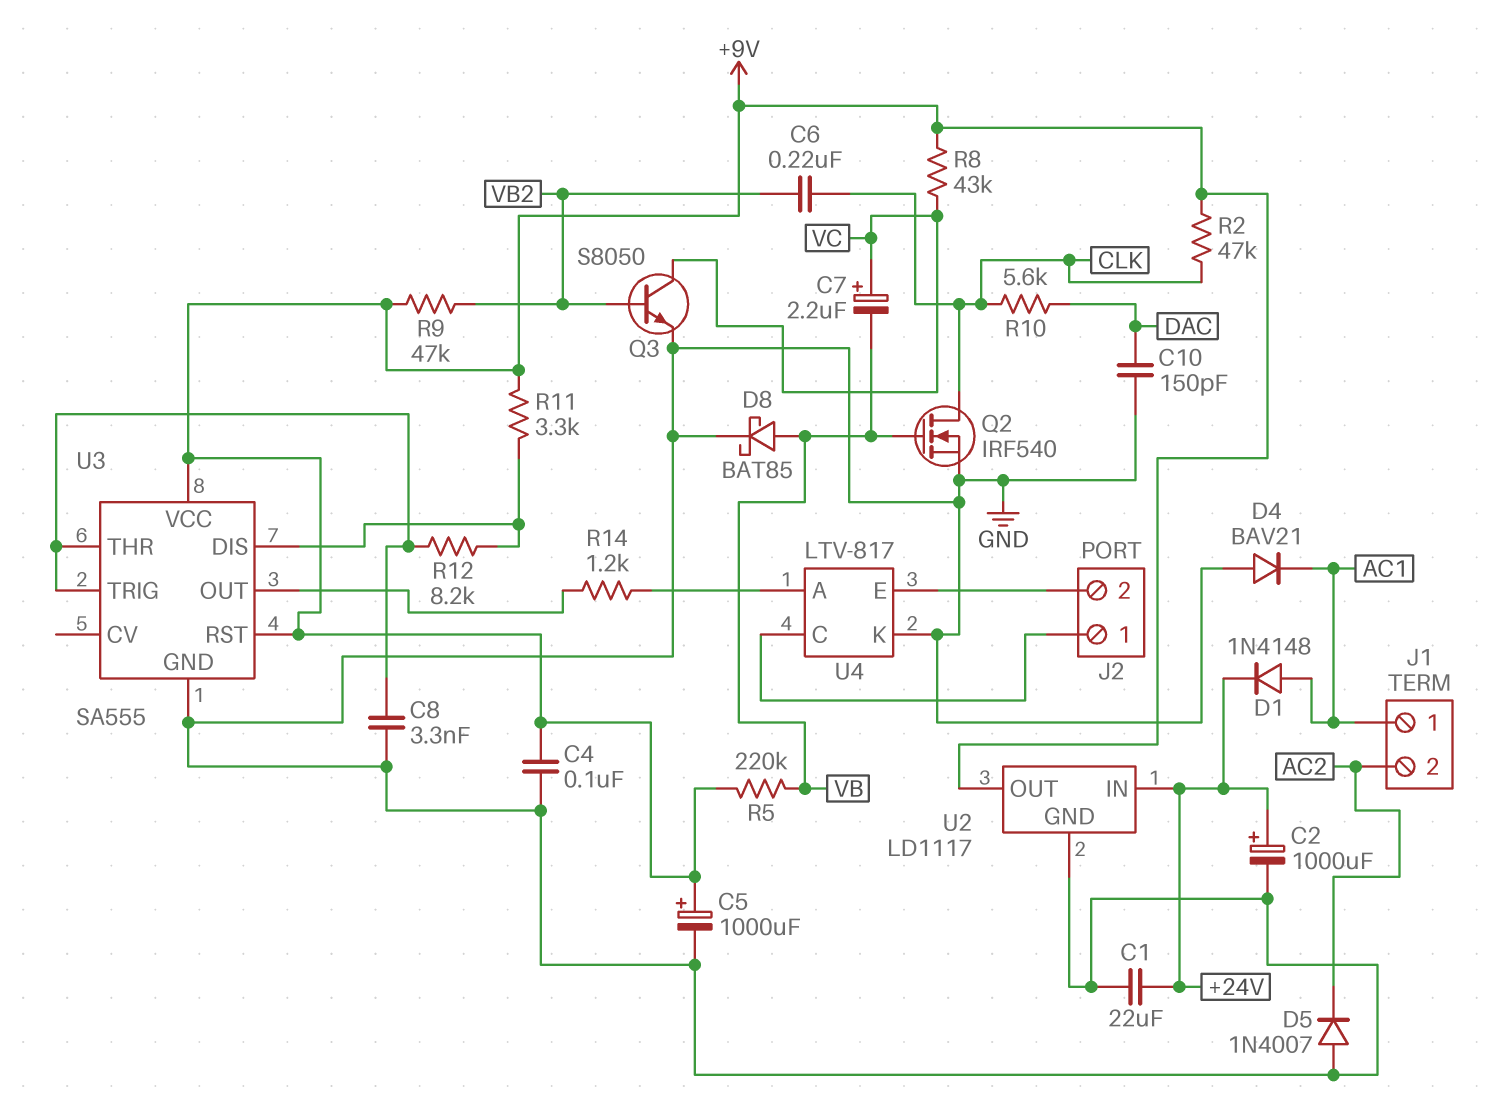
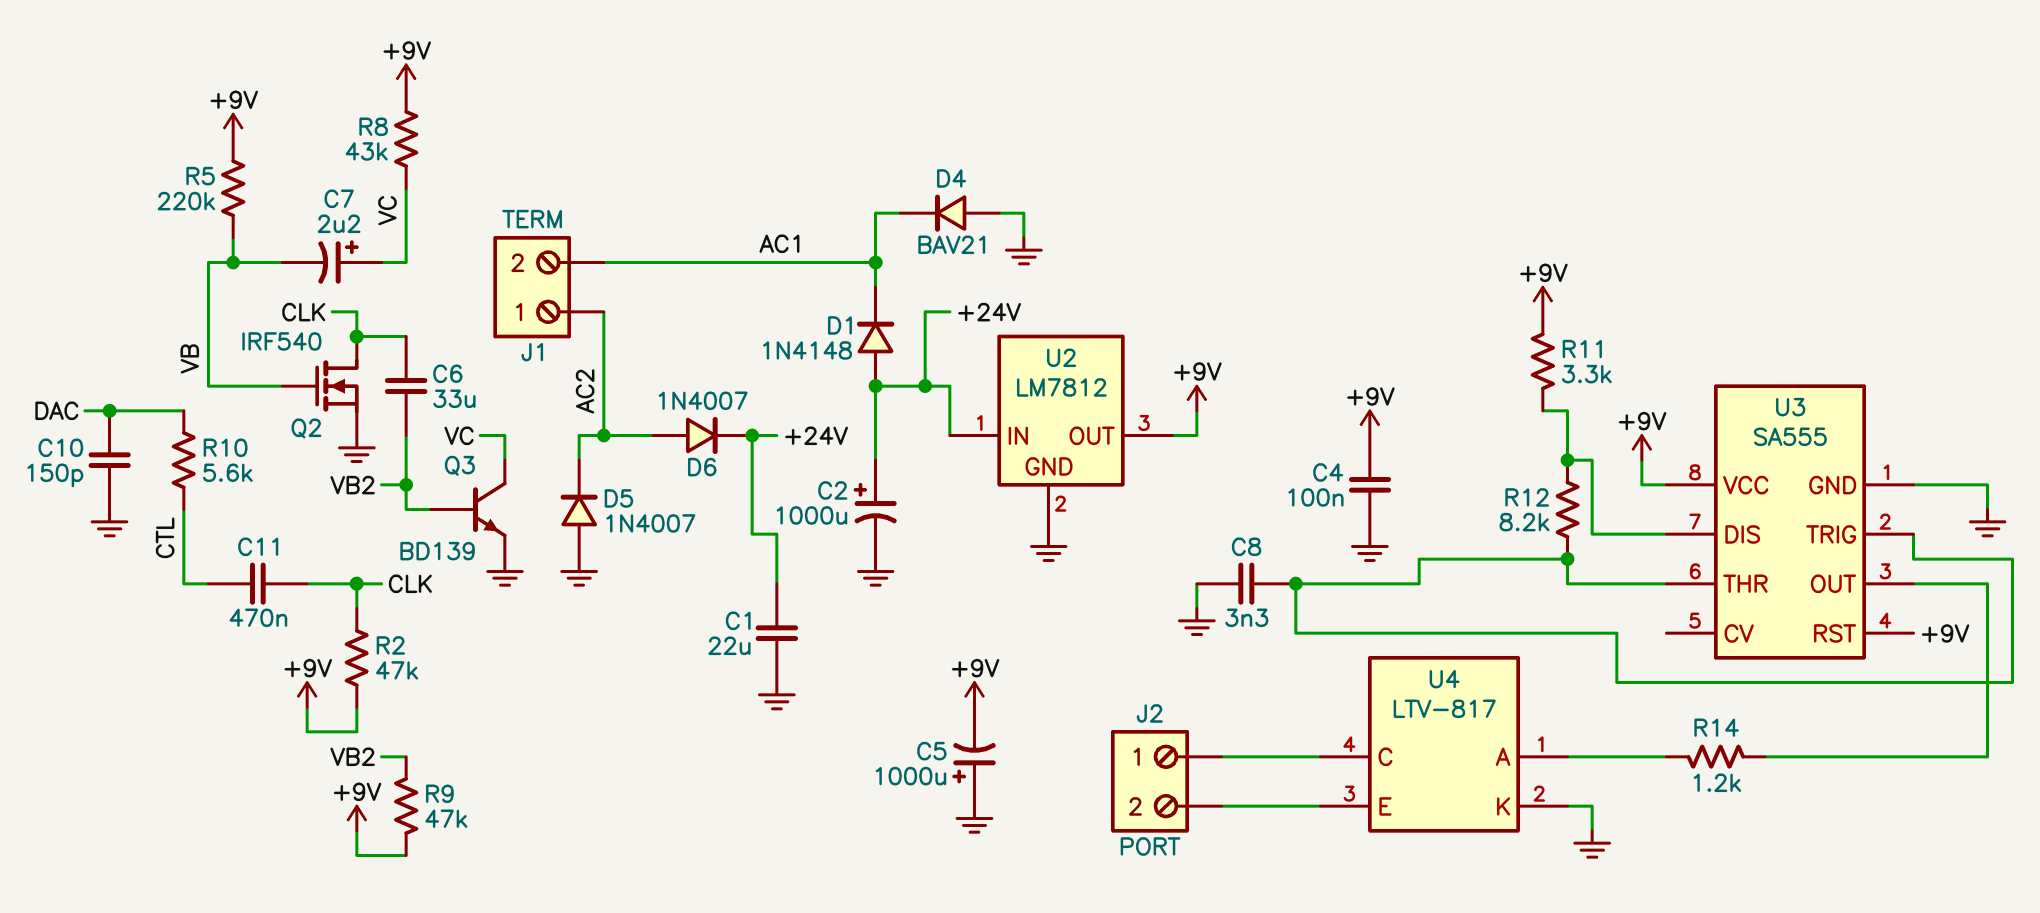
C5: 1000uF (plus +9V, minus GND) -> 1000uF (plus GND, minus +9V)
C6: 220nF (CLK, VB2) -> 33uF (CLK, VB2)
C11: none -> 470nF (CLK, CTL)
D1: diode 1N4148 (A AC1, K +24V) -> diode 1N4148 (A +24V, K AC1)
D6: none -> diode 1N4007 (A AC2, K +24V)
D8: schottky BAT85 (A VB, K GND) -> none
J1 pin 1: AC1 -> AC2
J1 pin 2: AC2 -> AC1
Q3: NPN S8050 (B VB2, C VC, E GND) -> NPN BD139 (B VB2, C VC, E GND)
R10: 5.6k (CLK, DAC) -> 5.6k (CTL, DAC)
U2: LD1117 -> LM7812

